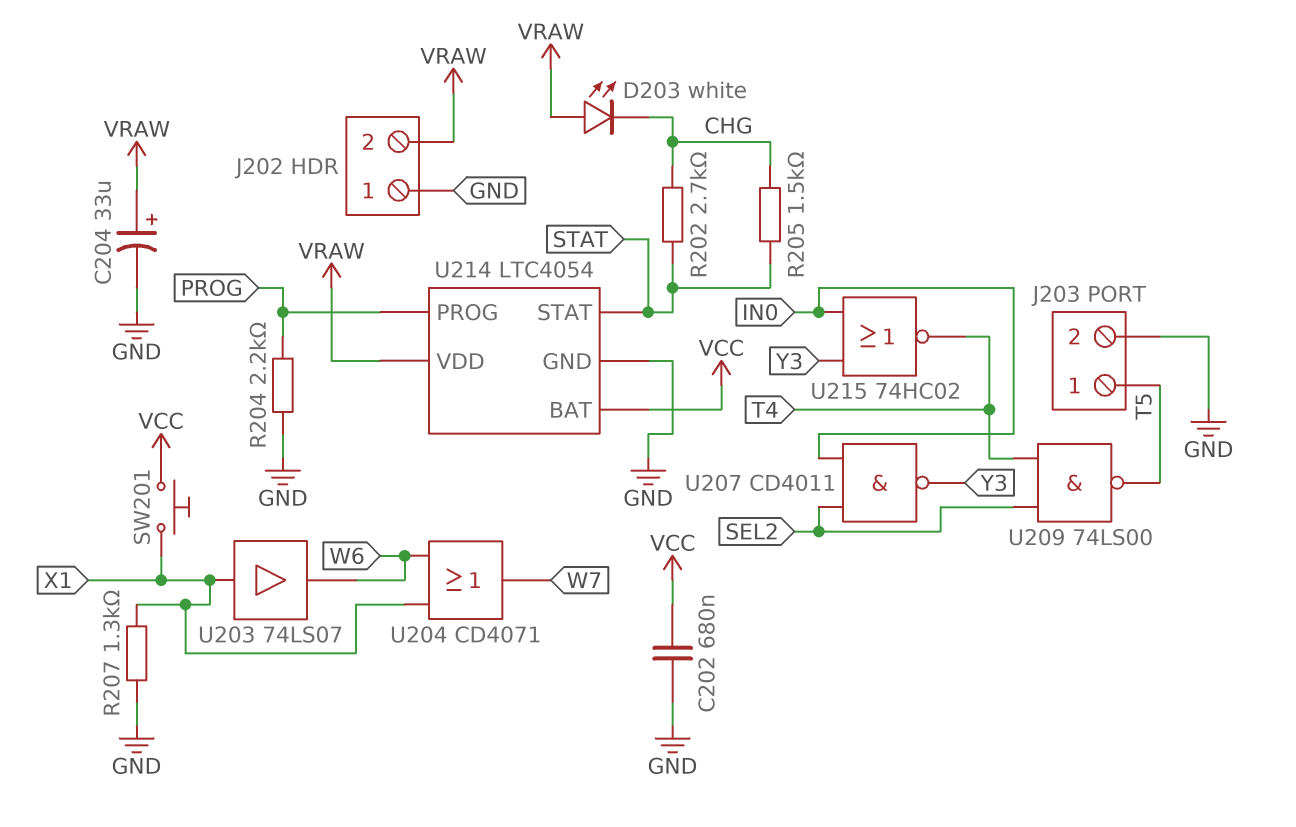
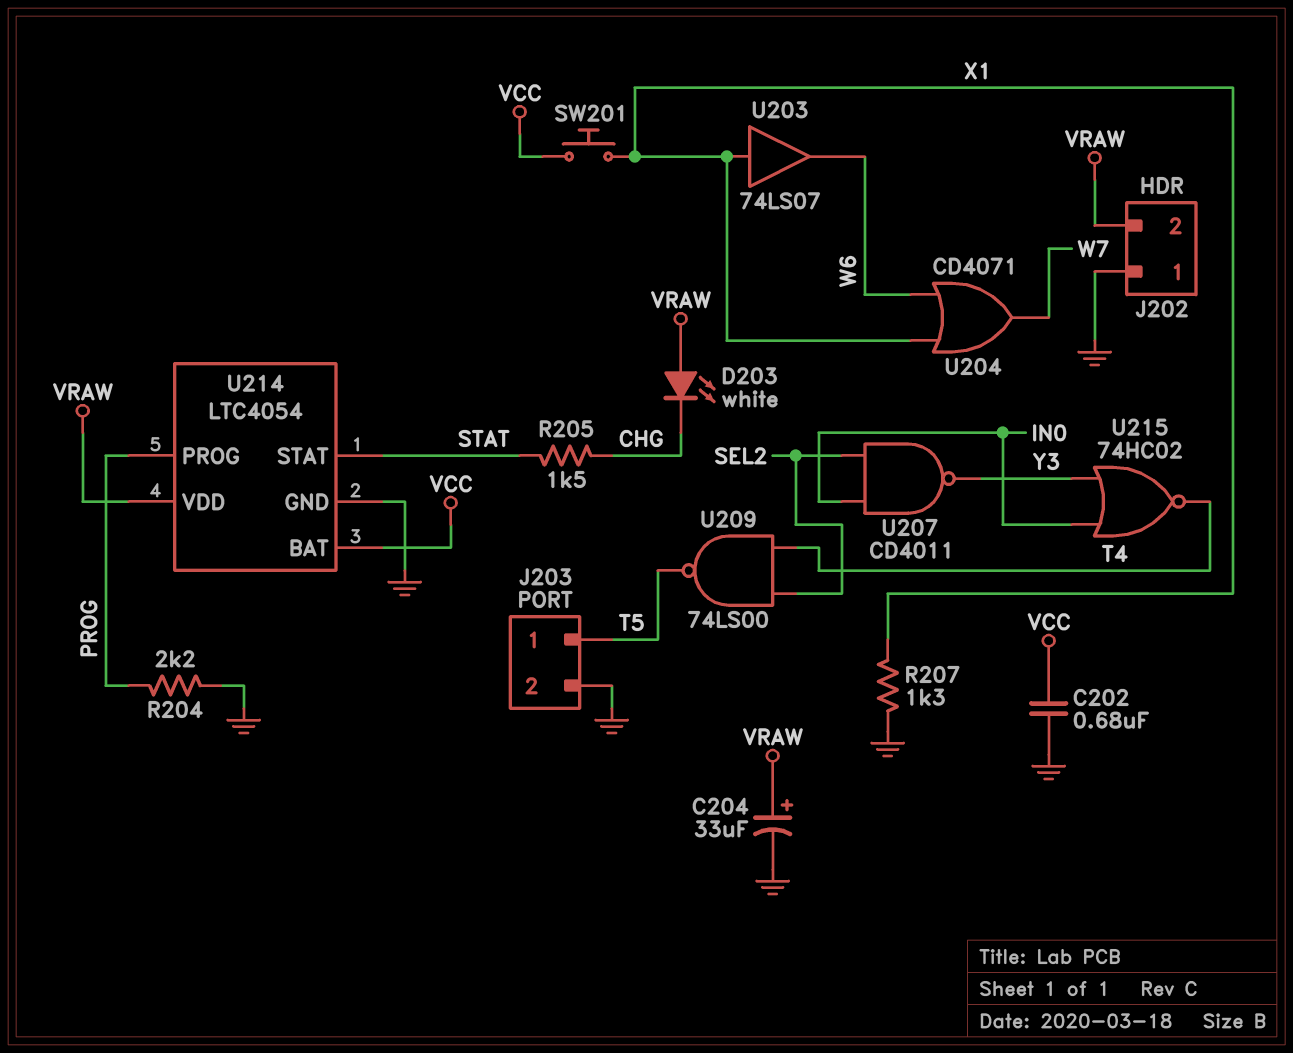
R202: 2.7k (CHG, STAT) -> none

